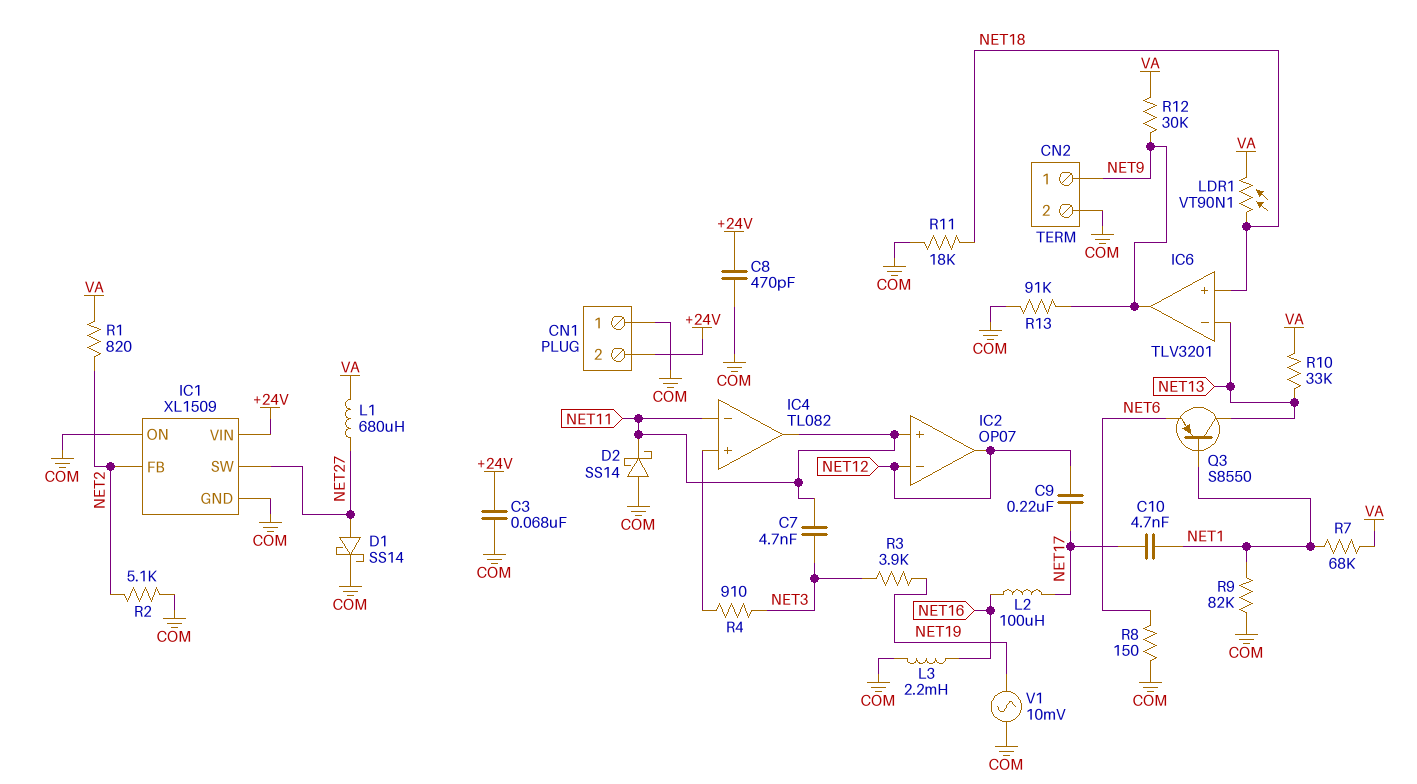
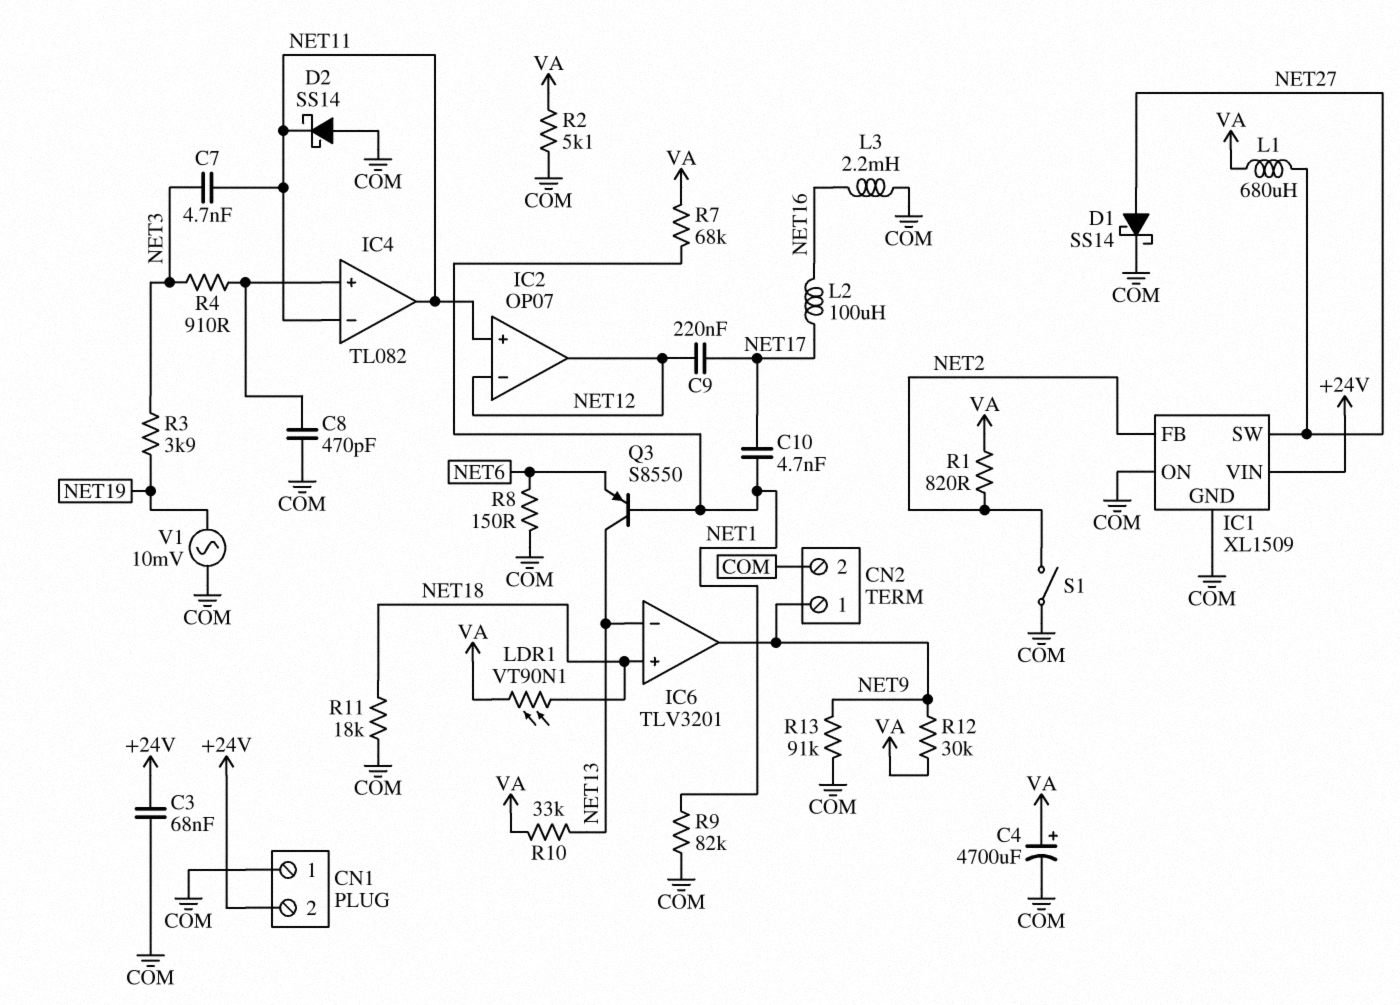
C4: none -> 4700uF (plus VA, minus COM)
C8: 470pF (+24V, COM) -> 470pF (COM, IC4/in+)
R2: 5.1k (COM, NET2) -> 5.1k (COM, VA)
S1: none -> switch (COM, NET2)

